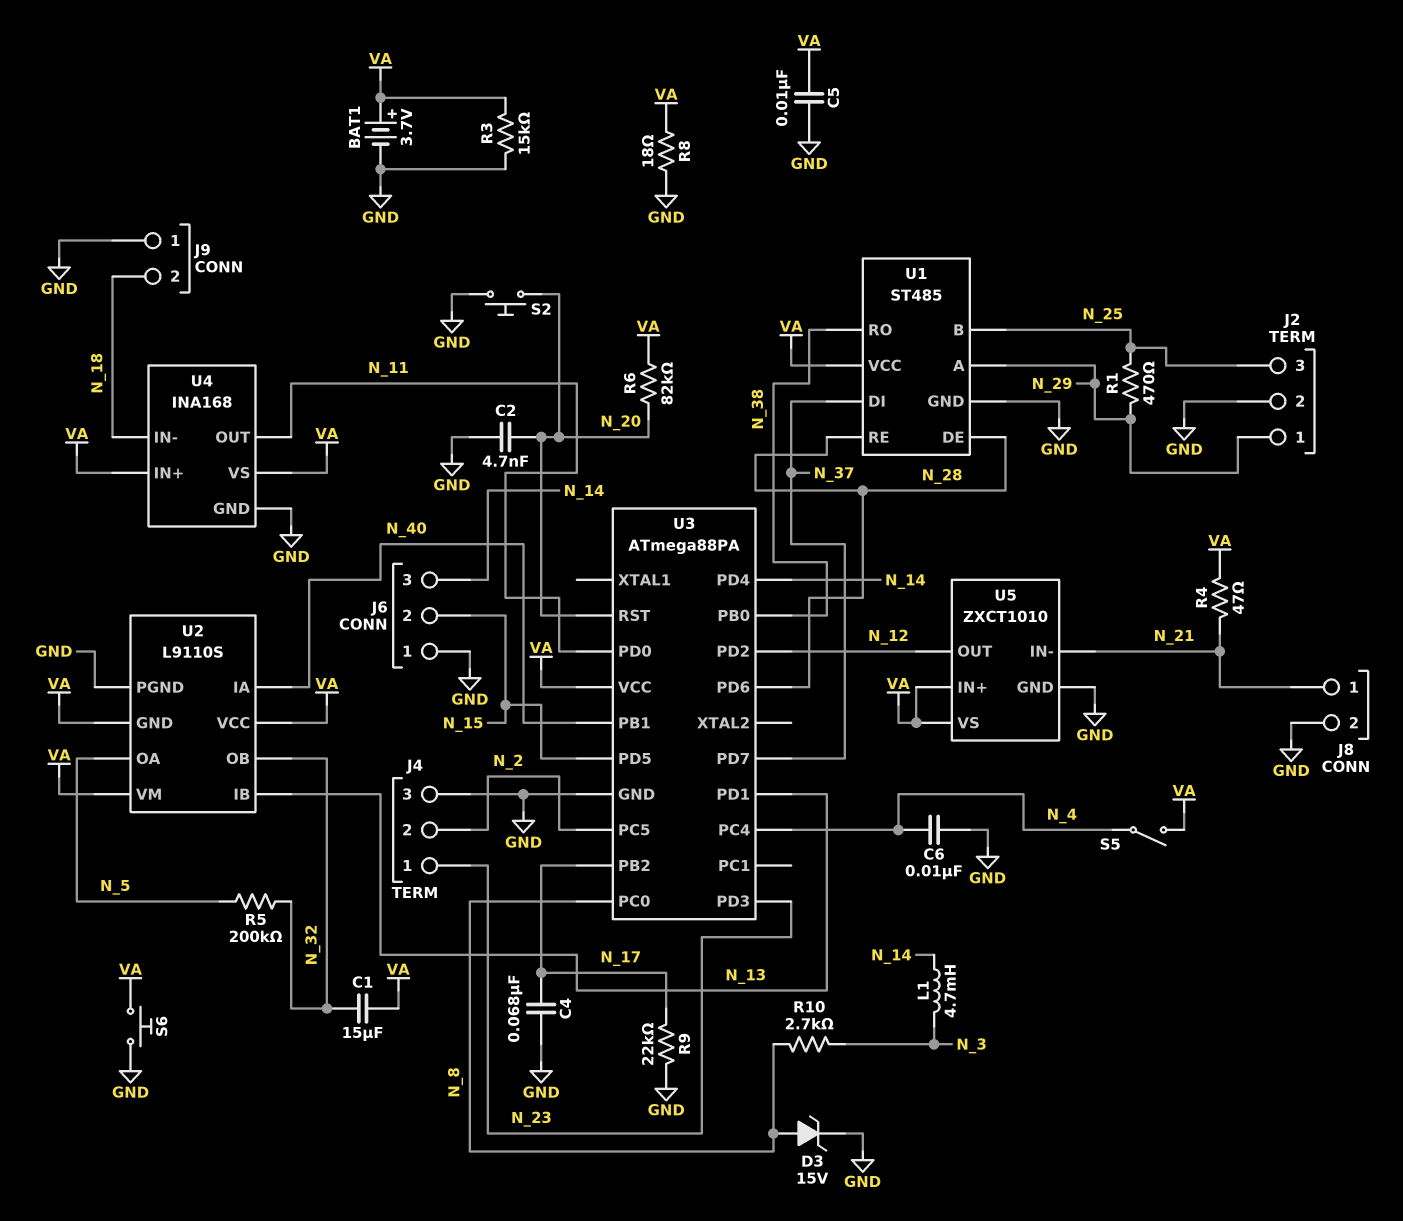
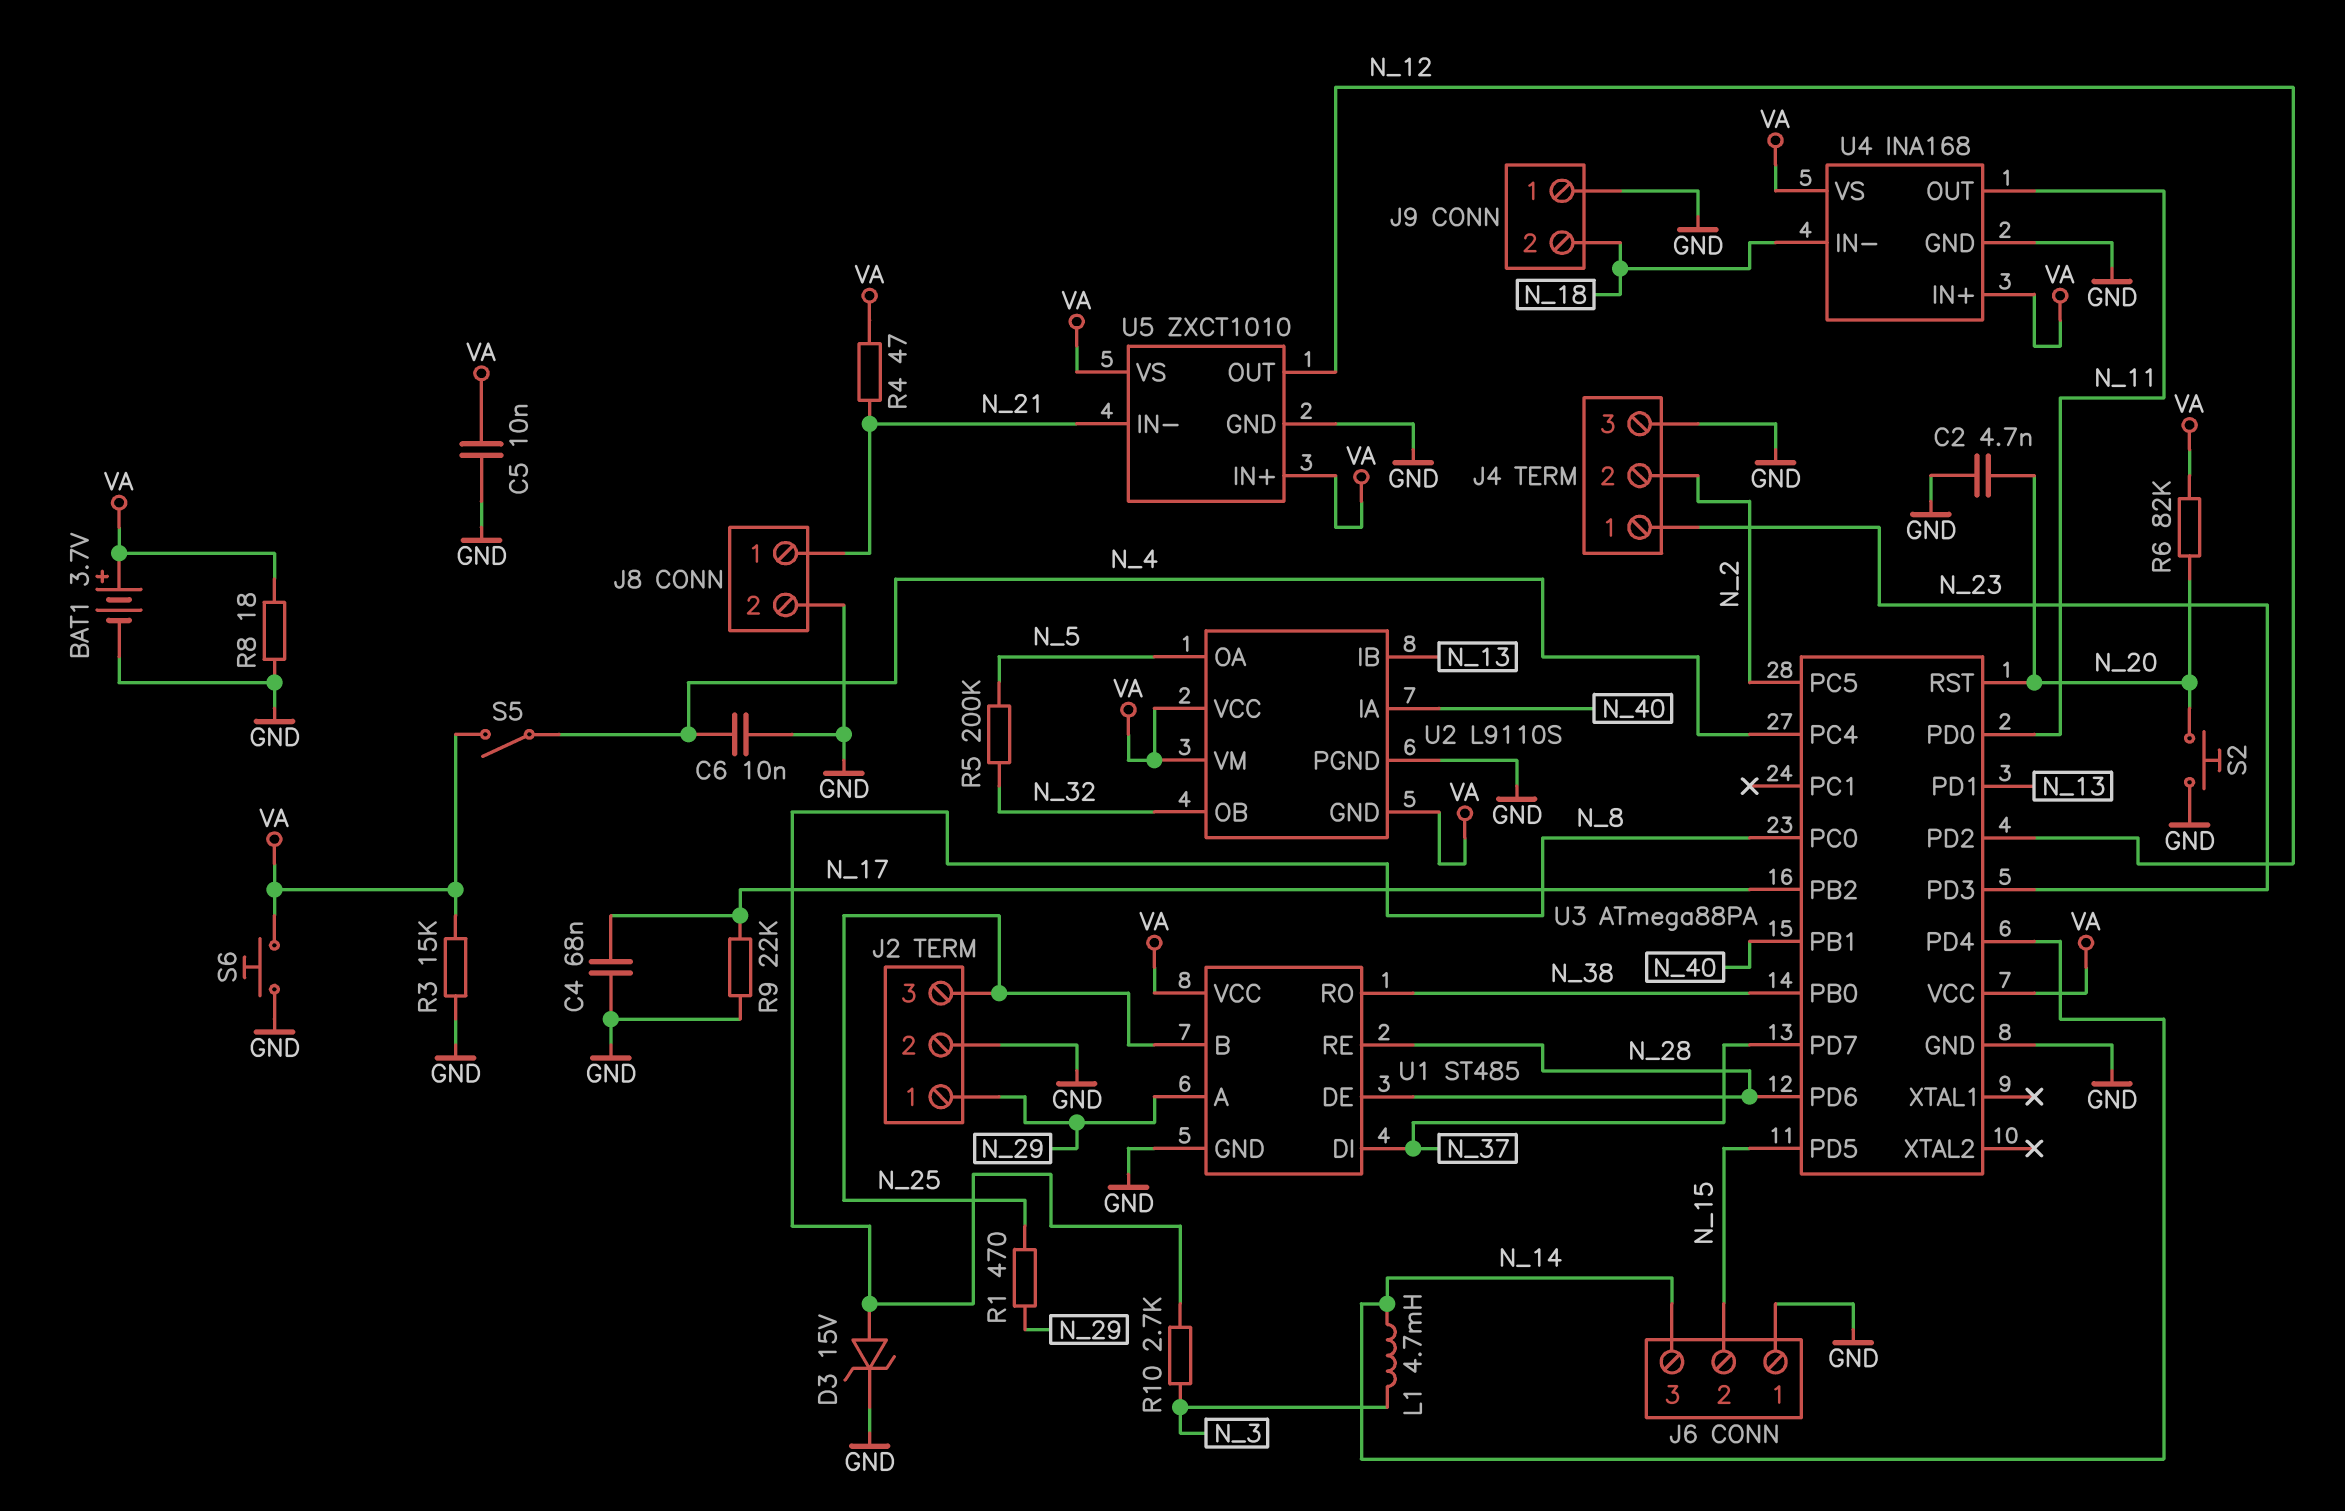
C1: 15uF (N_32, VA) -> none

